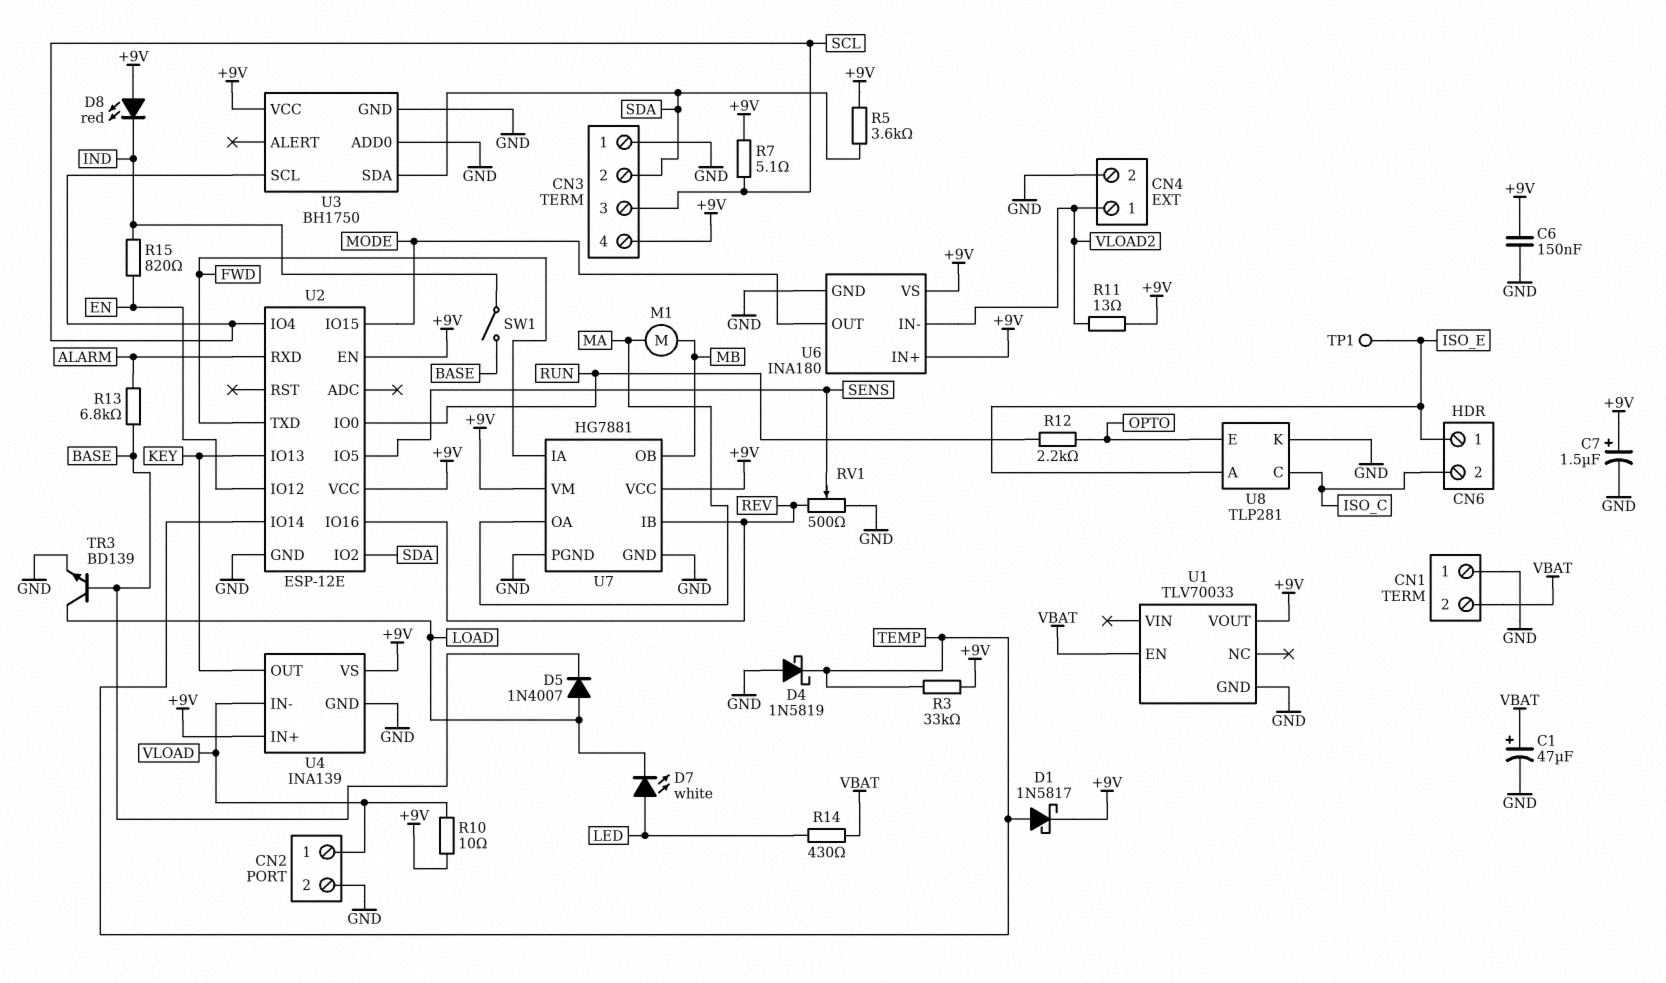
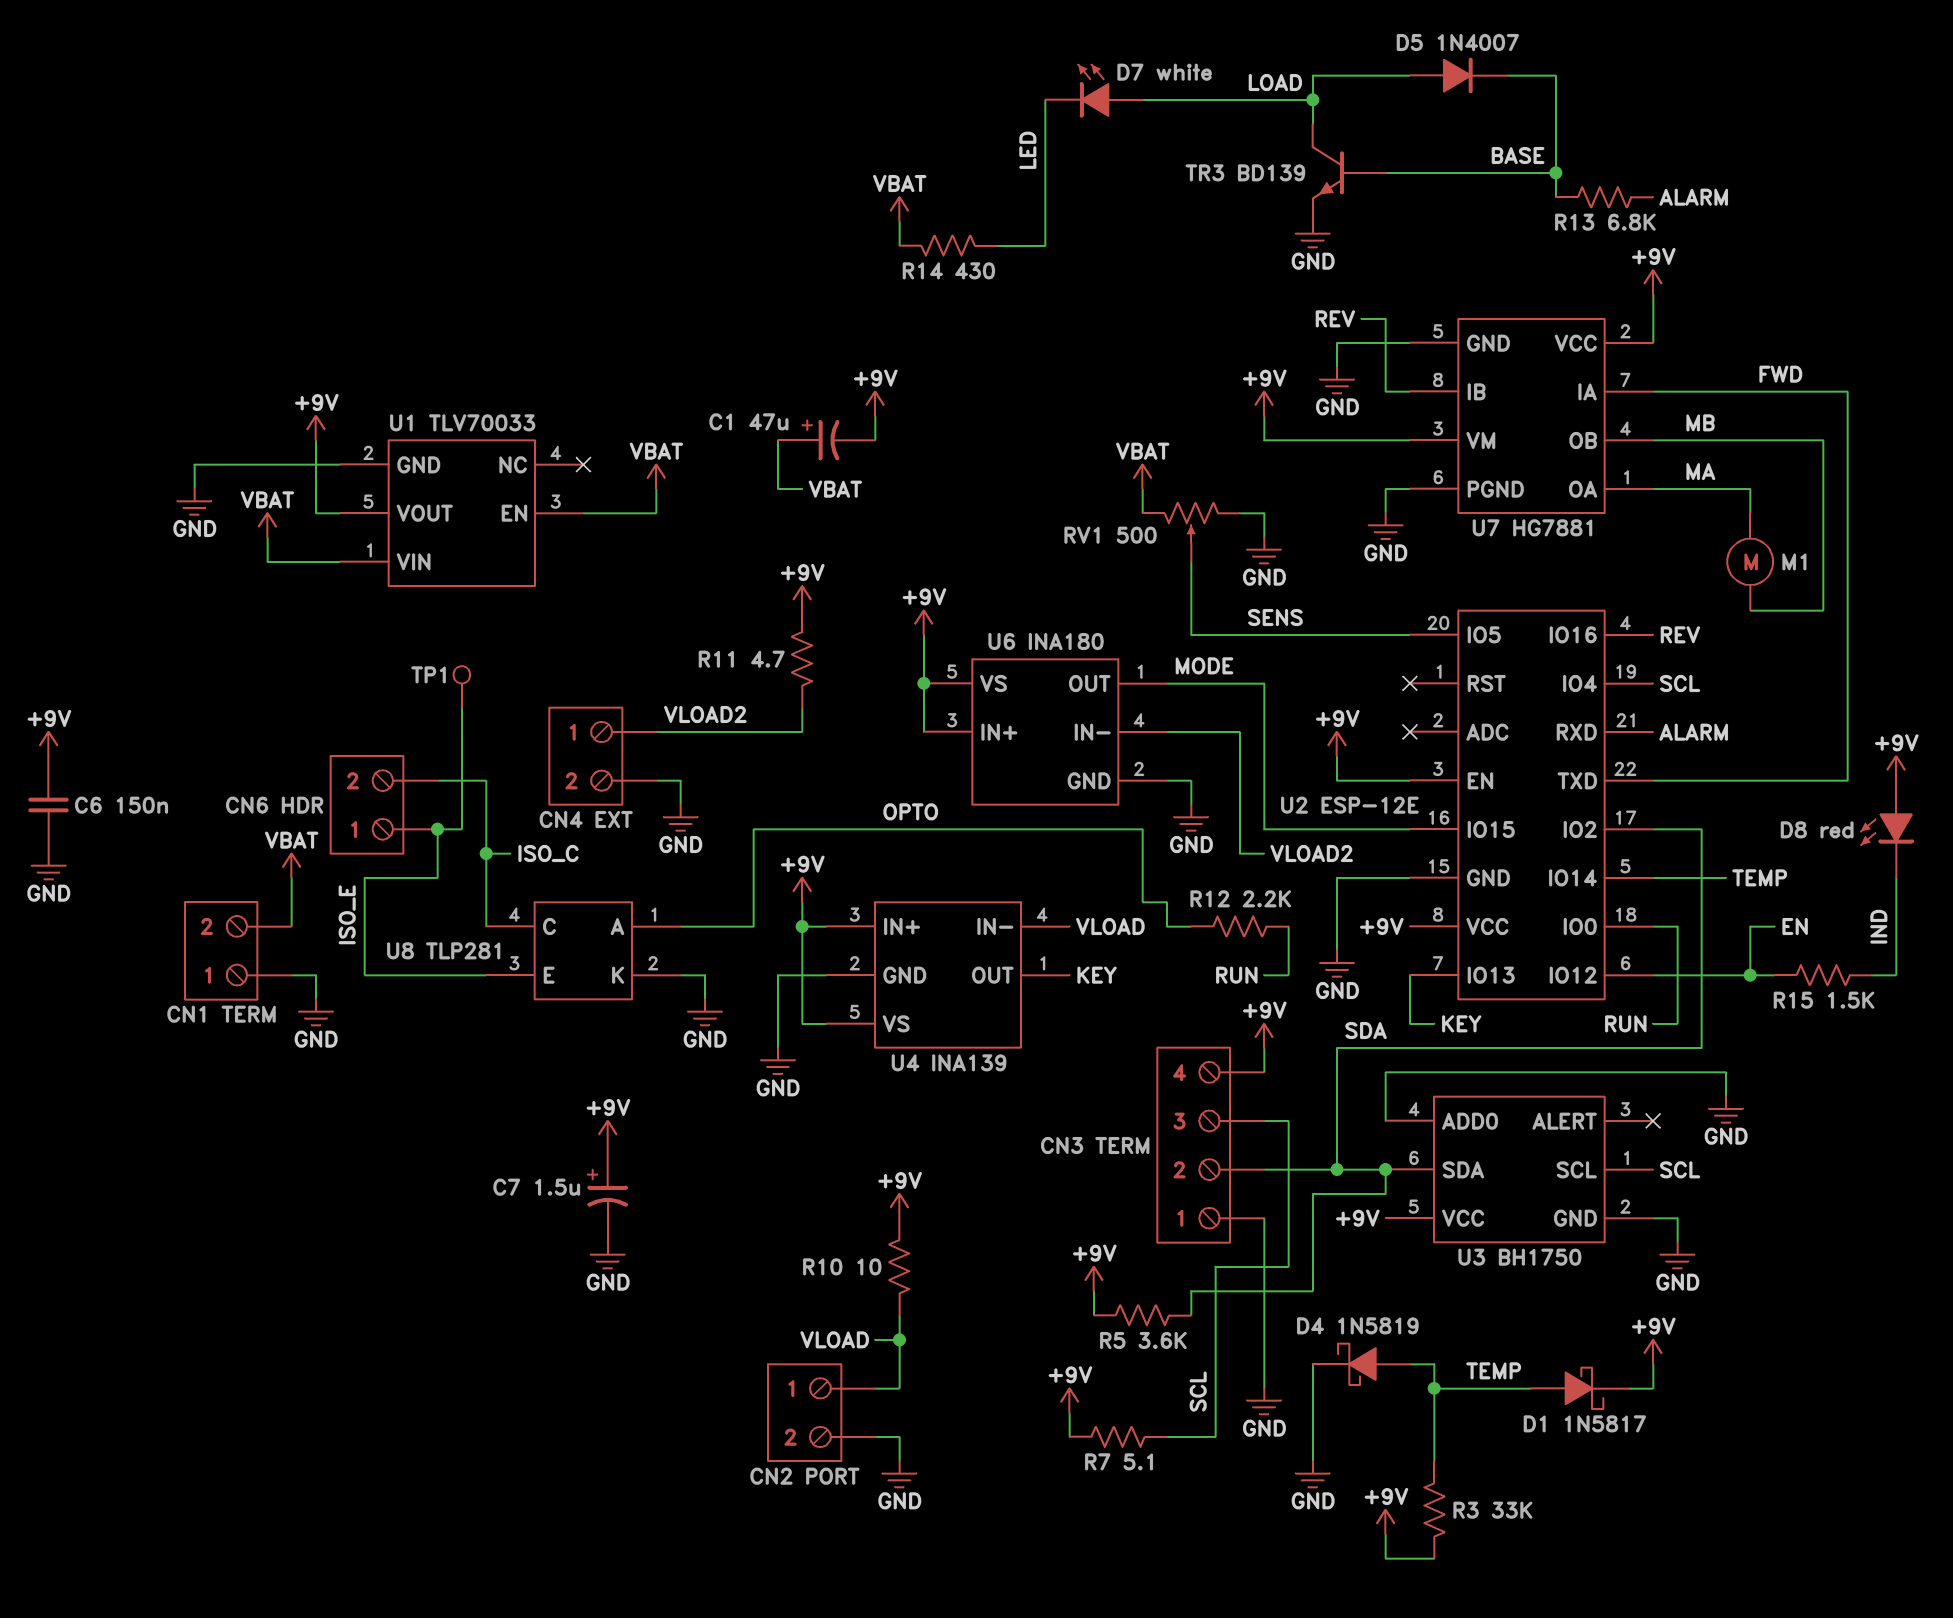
C1: 47uF (plus VBAT, minus GND) -> 47uF (plus VBAT, minus +9V)
D4: schottky 1N5819 (A GND, K TEMP) -> schottky 1N5819 (A TEMP, K GND)
D7: LED white (A LED, K LOAD) -> LED white (A LOAD, K LED)
R11: 13 (+9V, VLOAD2) -> 4.7 (+9V, VLOAD2)
R15: 820 (EN, IND) -> 1.5k (EN, IND)
RV1: 500 (GND, REV, wiper SENS) -> 500 (GND, VBAT, wiper SENS)
SW1: switch (BASE, IND) -> none
U1 pin VIN: none -> VBAT
U8 pin A: ISO_E -> OPTO
U8 pin E: OPTO -> ISO_E

